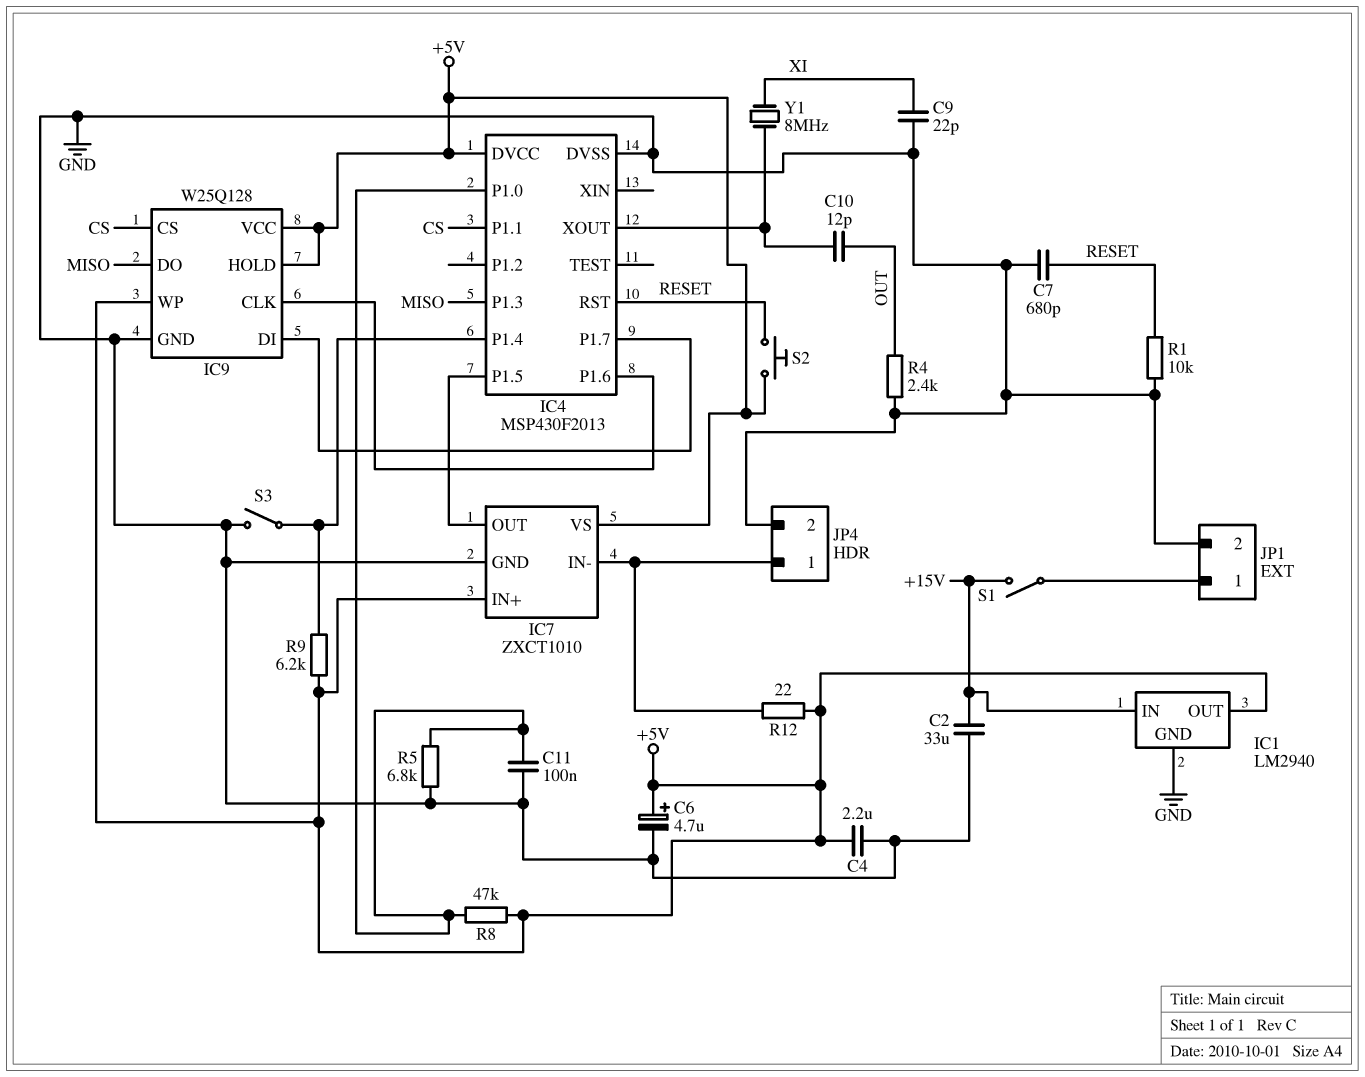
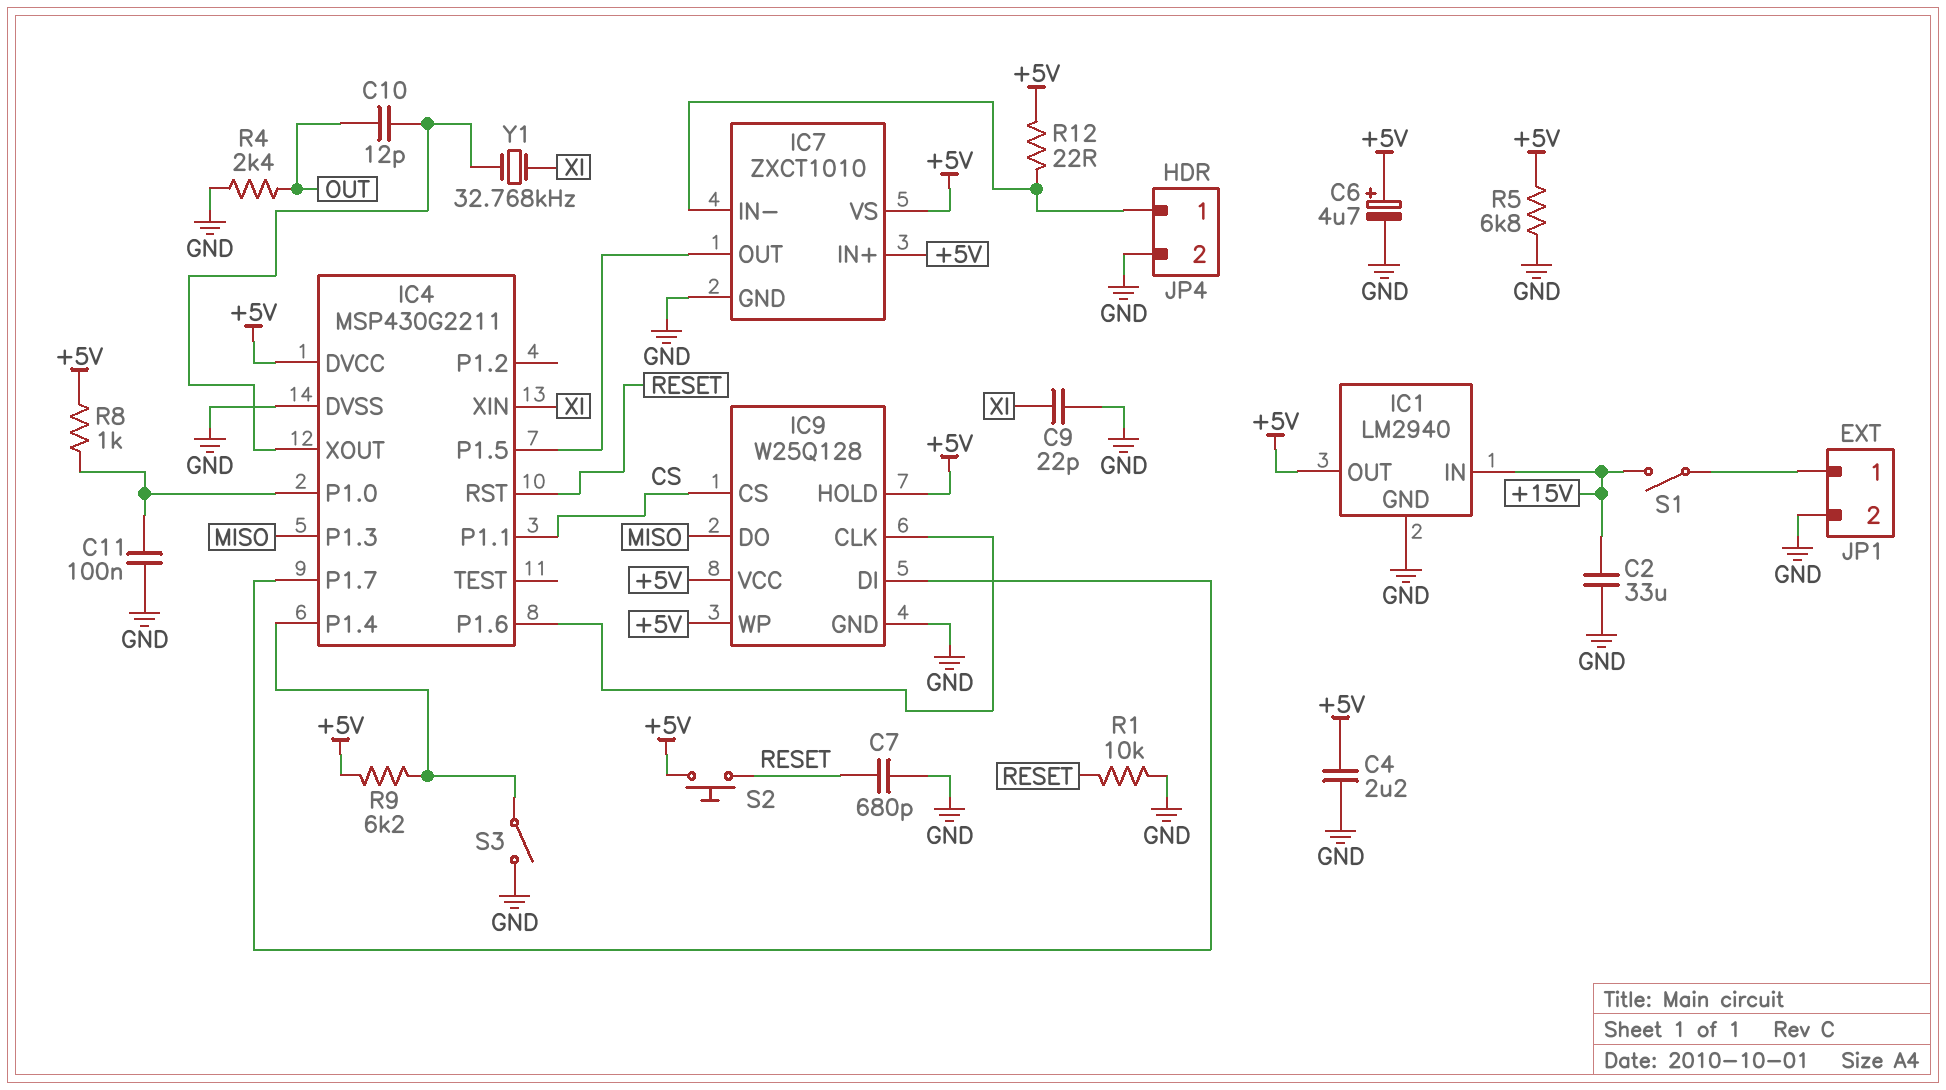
IC4: MSP430F2013 -> MSP430G2211
IC4 pin XIN: none -> XI
R5: 6.8k (GND, IC4/P1.0) -> 6.8k (+5V, GND)
R8: 47k (+5V, IC4/P1.0) -> 1k (+5V, IC4/P1.0)
Y1: 8MHz (IC4/XOUT, XI) -> 32.768kHz (IC4/XOUT, XI)

